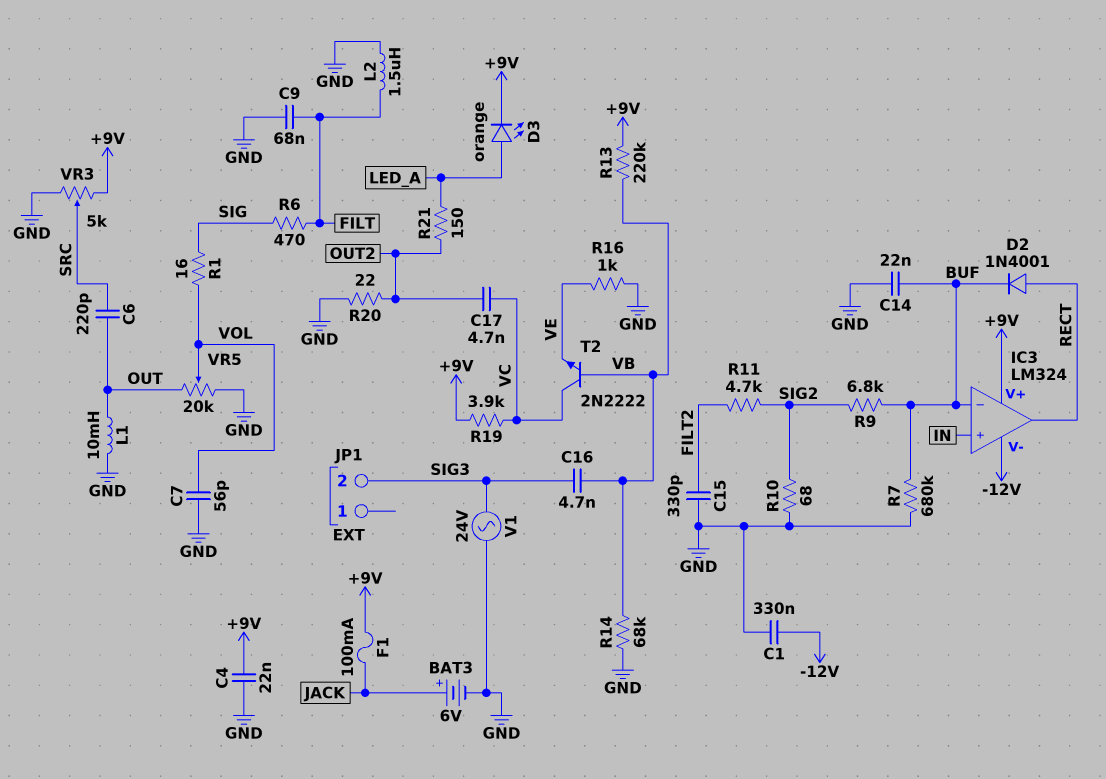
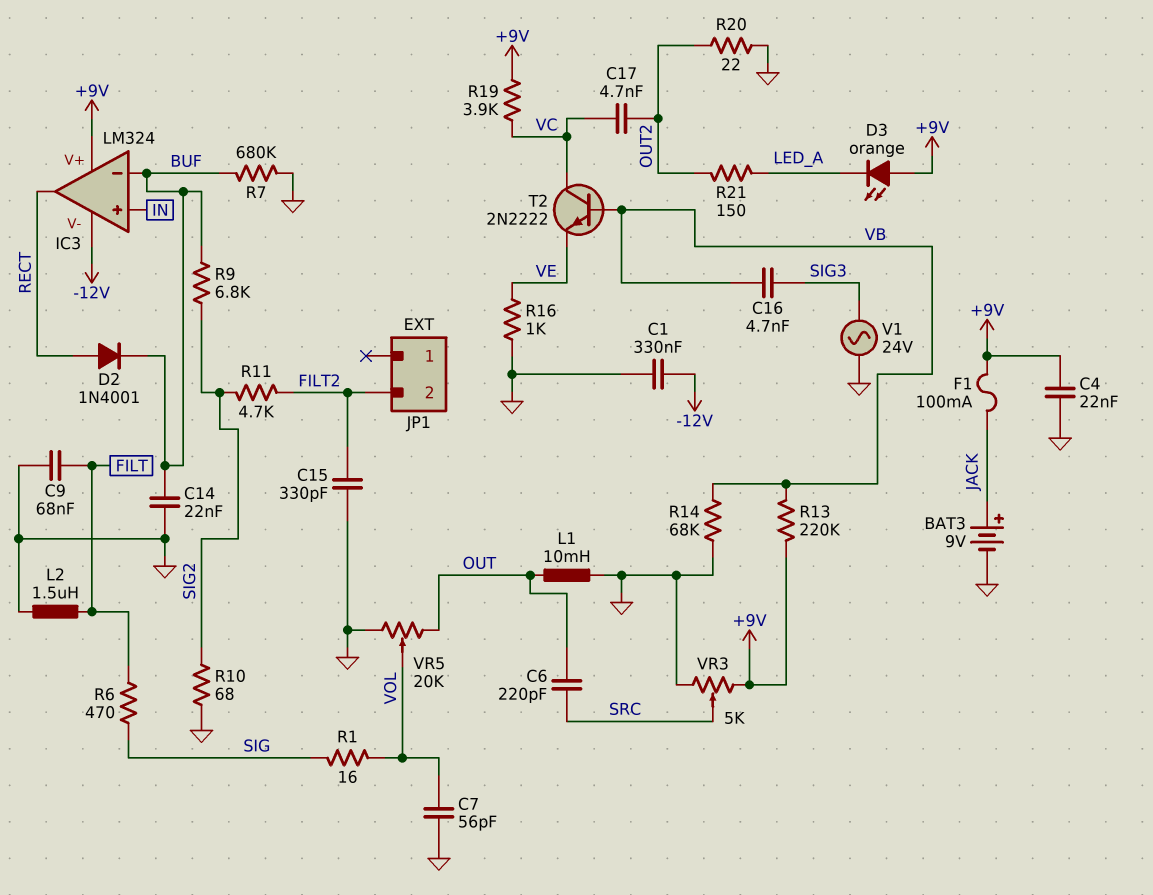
BAT3: 6V (plus JACK, minus GND) -> 9V (plus JACK, minus GND)
D3: LED orange (A LED_A, K +9V) -> LED orange (A +9V, K LED_A)
JP1 pin 2: SIG3 -> FILT2

